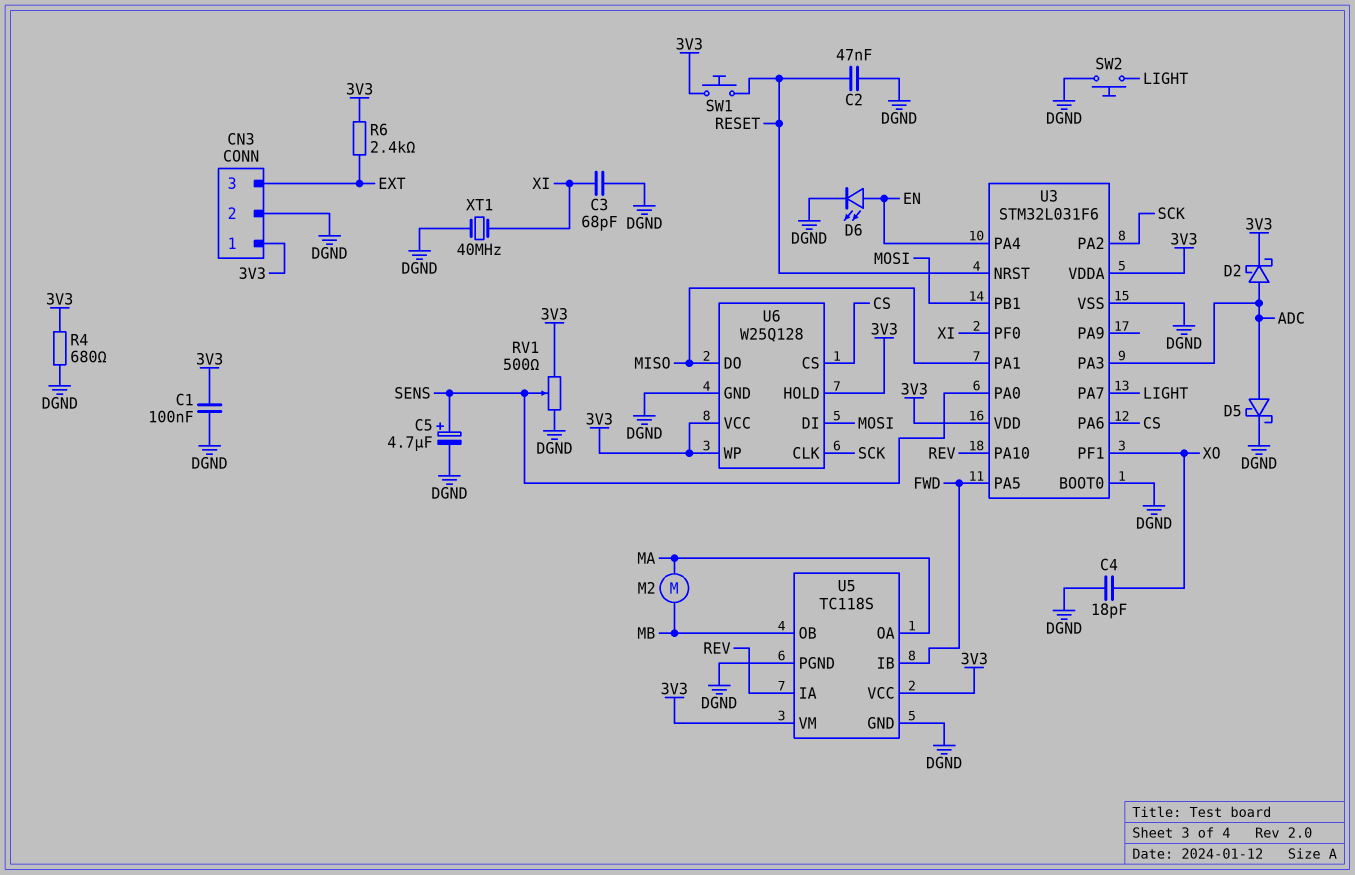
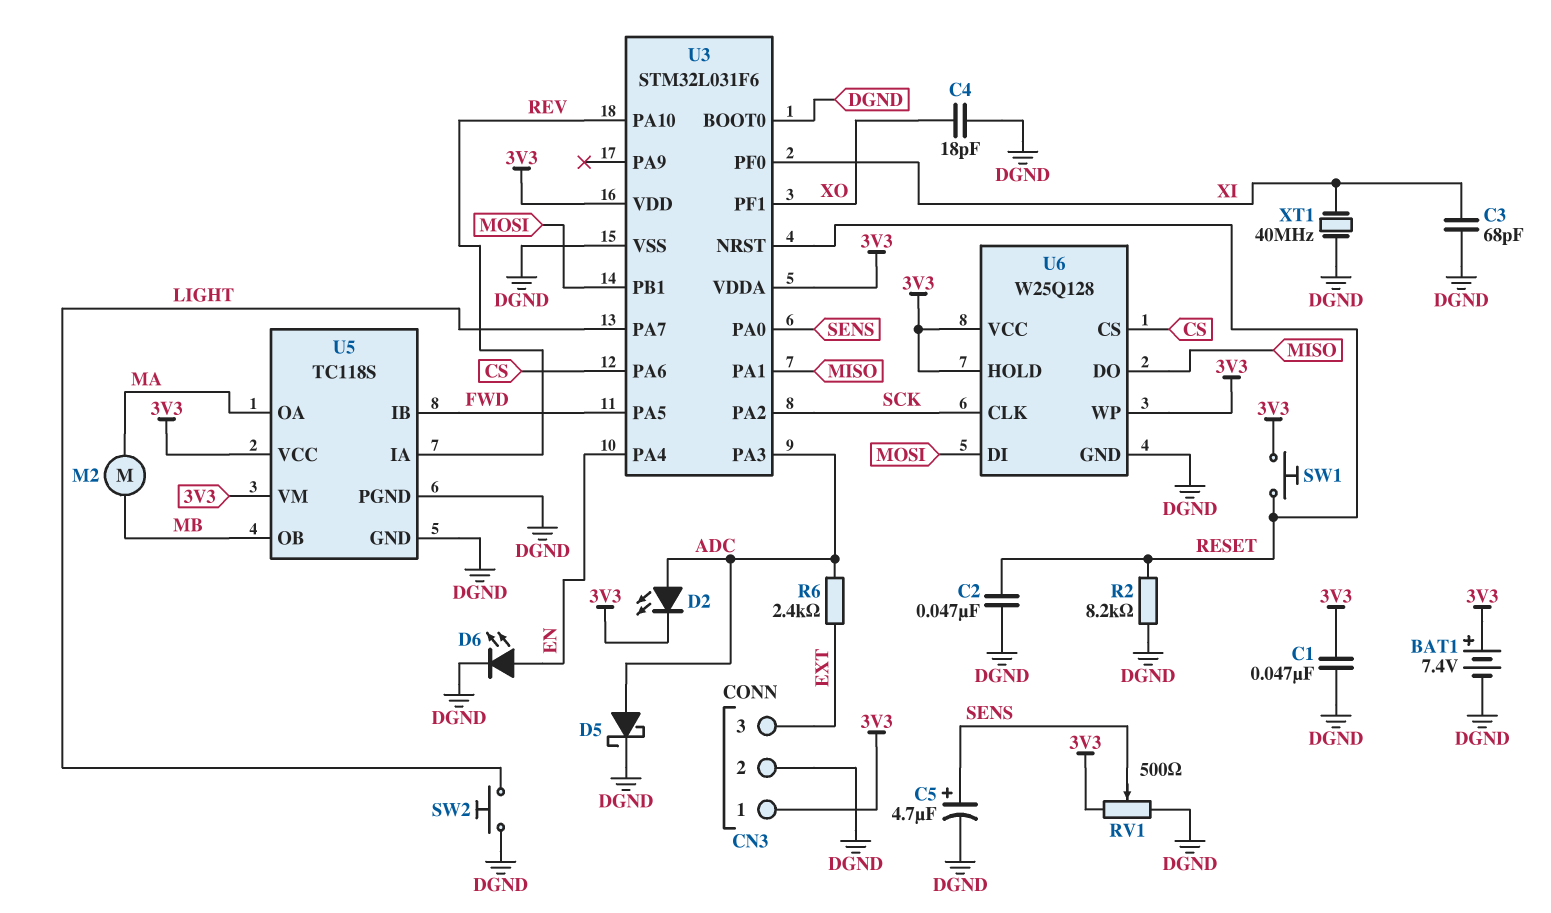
BAT1: none -> 7.4V (plus 3V3, minus DGND)
C1: 100nF (3V3, DGND) -> 47nF (3V3, DGND)
D2: schottky (A ADC, K 3V3) -> LED (A ADC, K 3V3)
R2: none -> 8.2k (DGND, RESET)
R4: 680 (3V3, DGND) -> none
R6: 2.4k (3V3, EXT) -> 2.4k (ADC, EXT)

